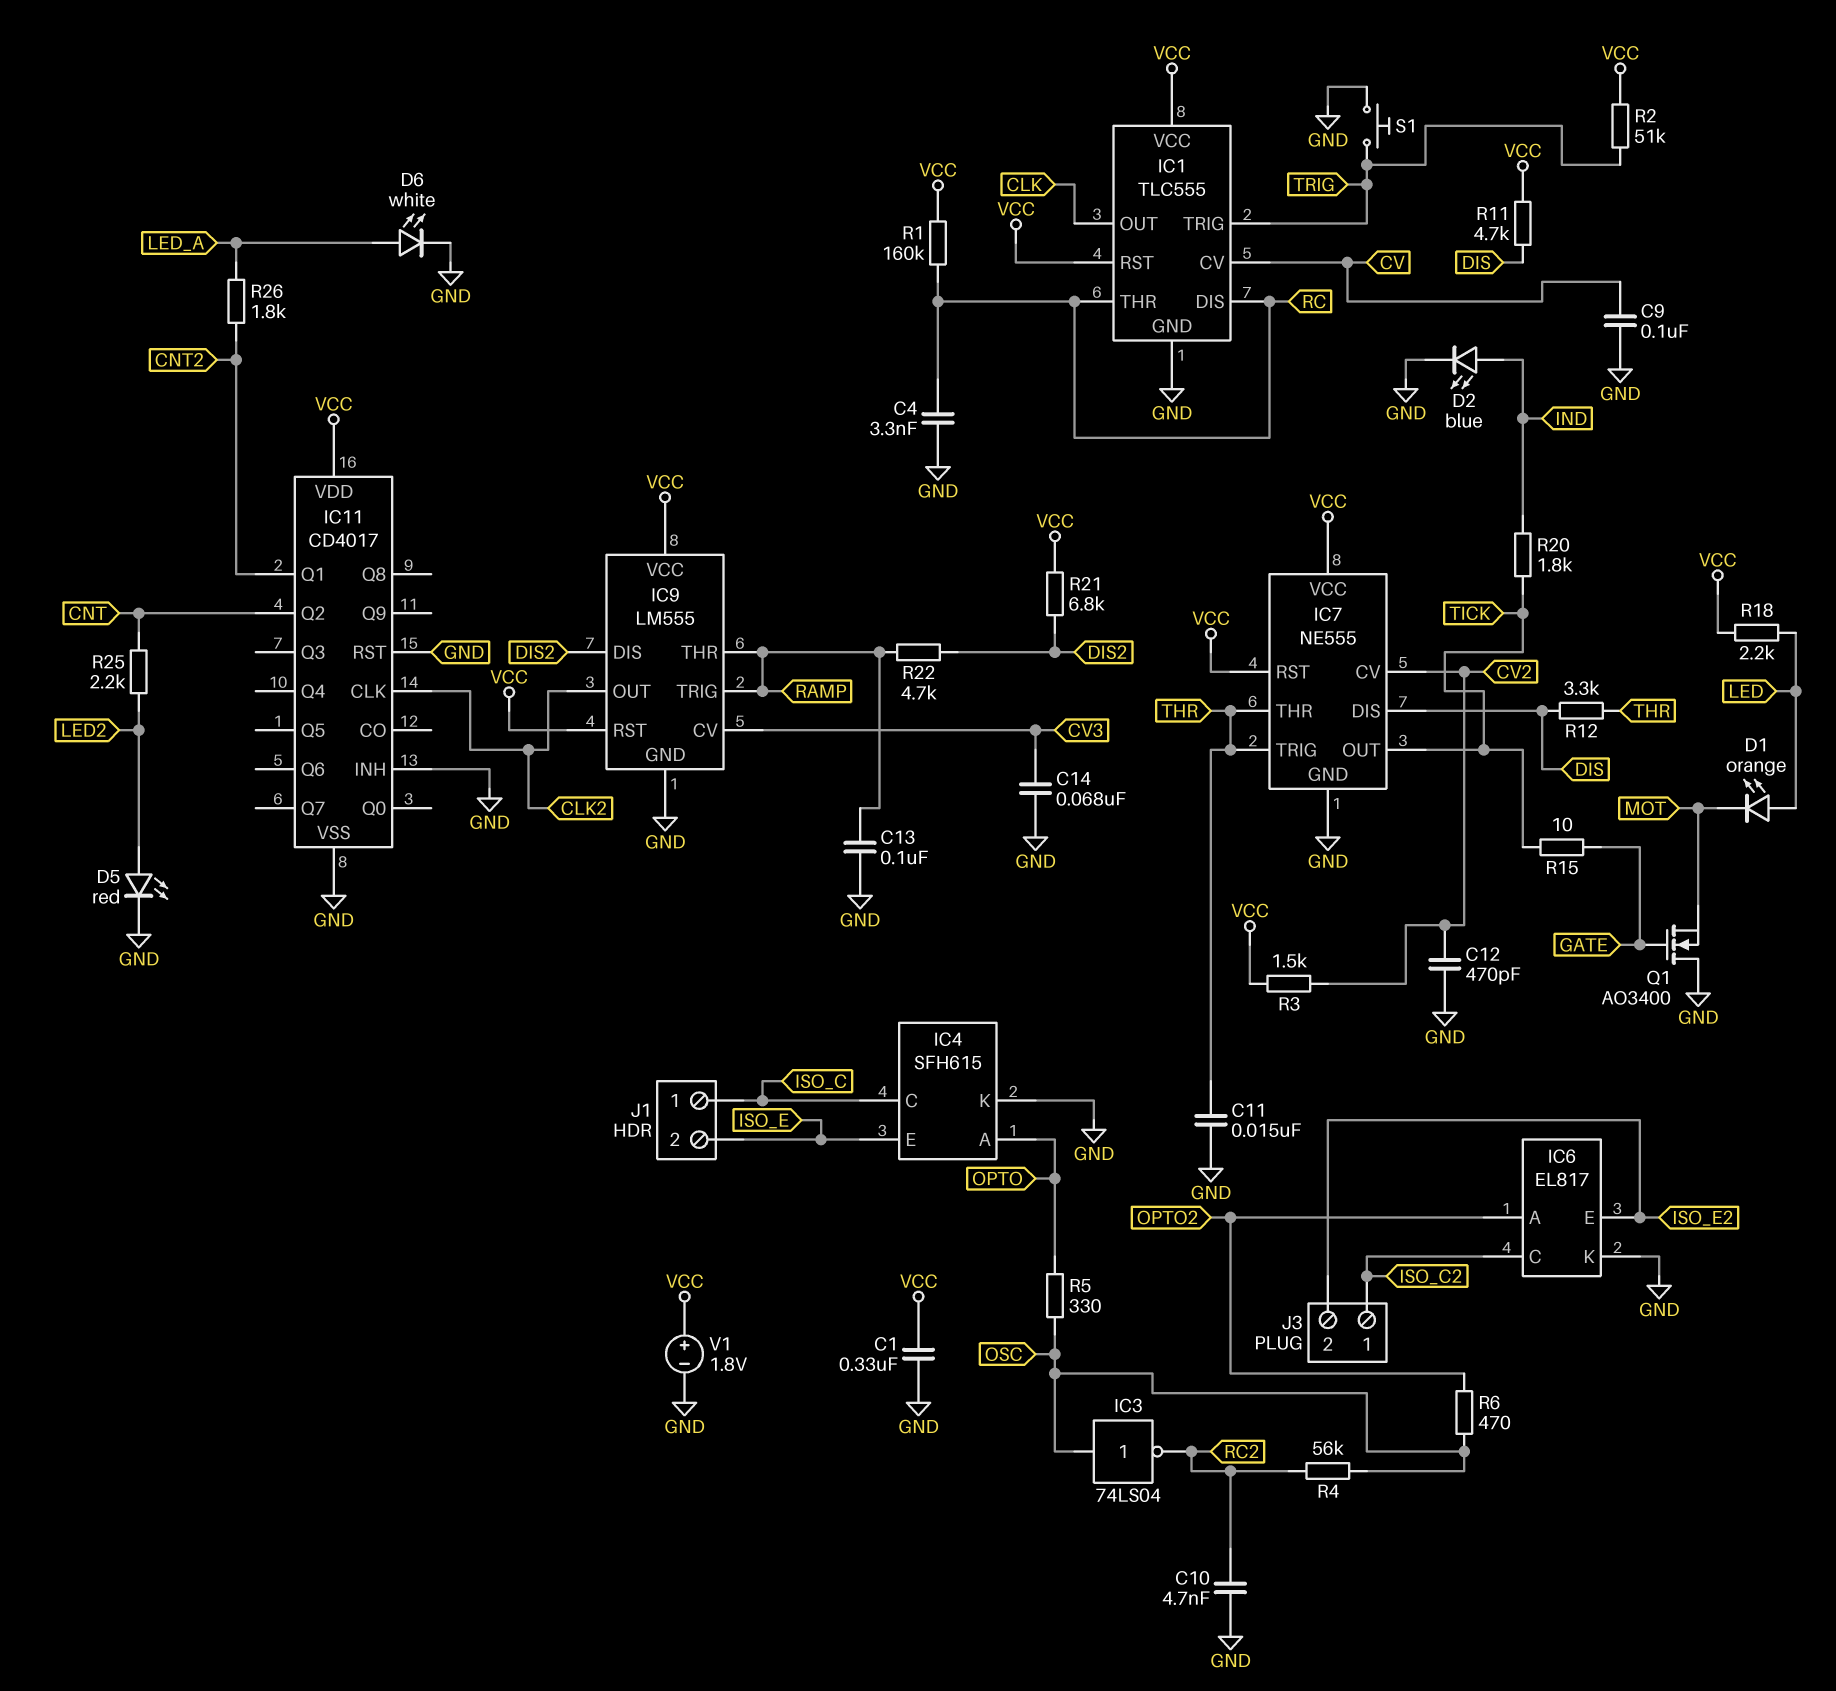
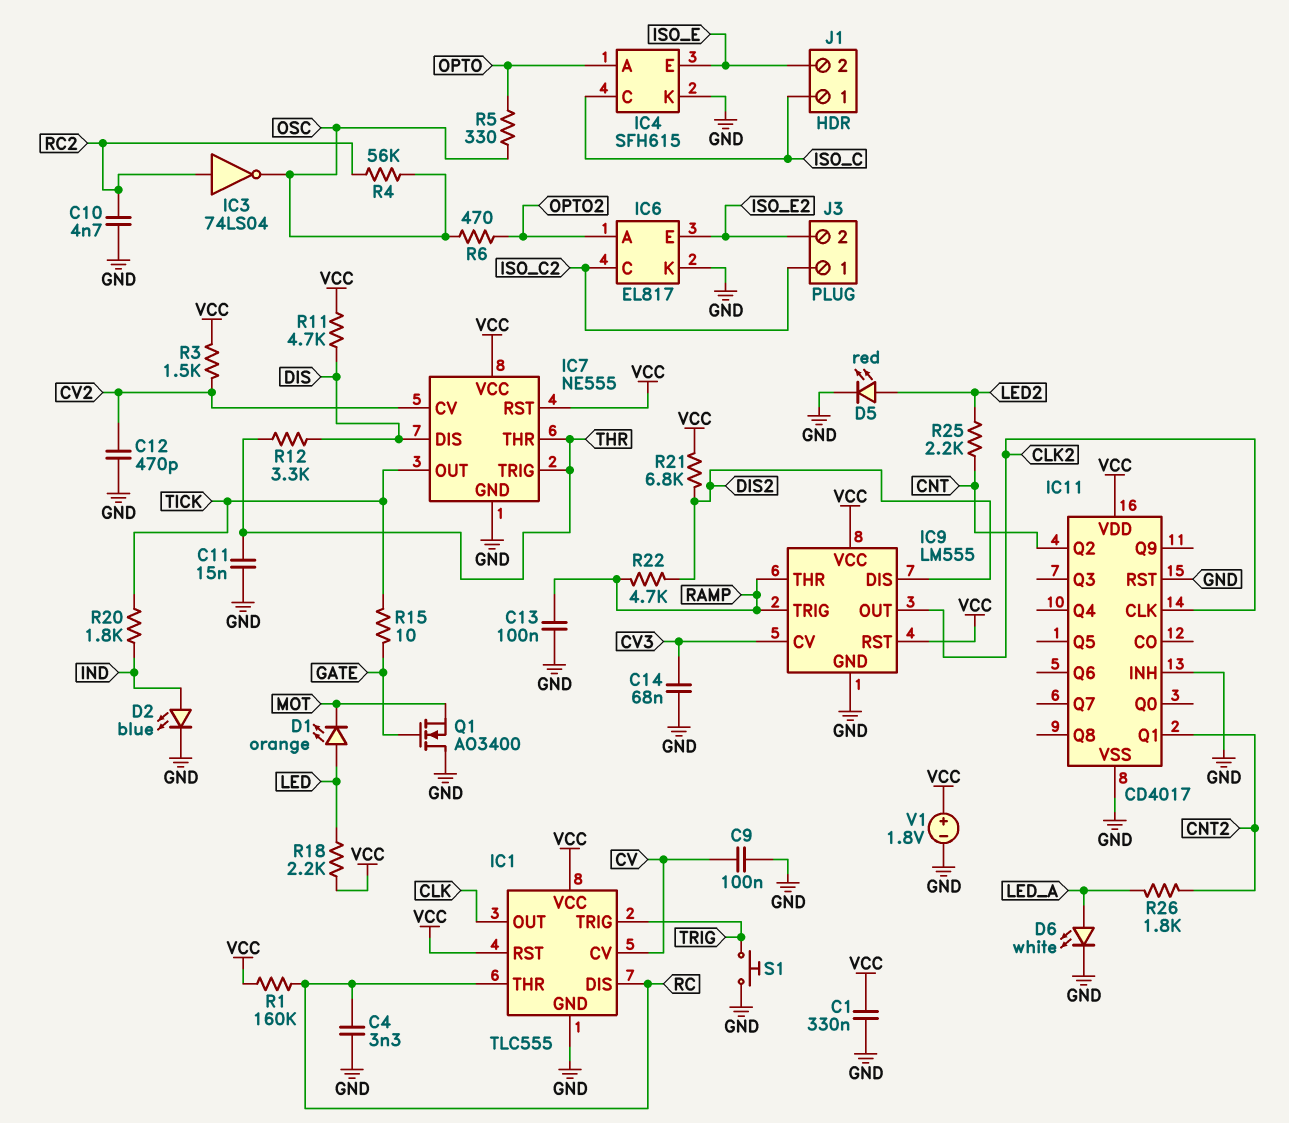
IC3: NOT 74LS04 (in OSC, out RC2) -> NOT 74LS04 (in RC2, out OSC)
R2: 51k (TRIG, VCC) -> none

